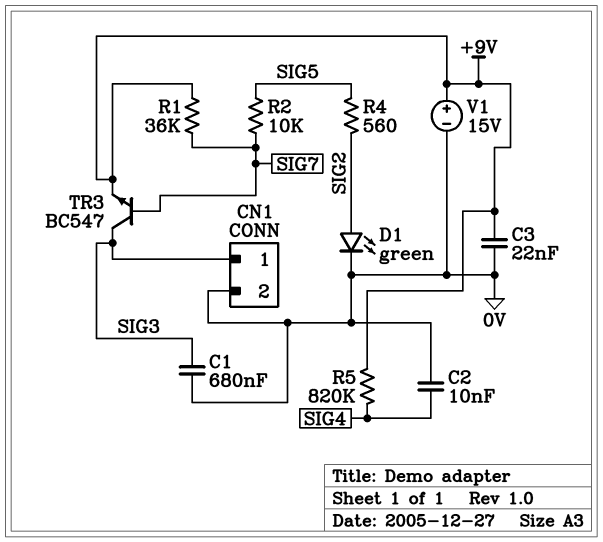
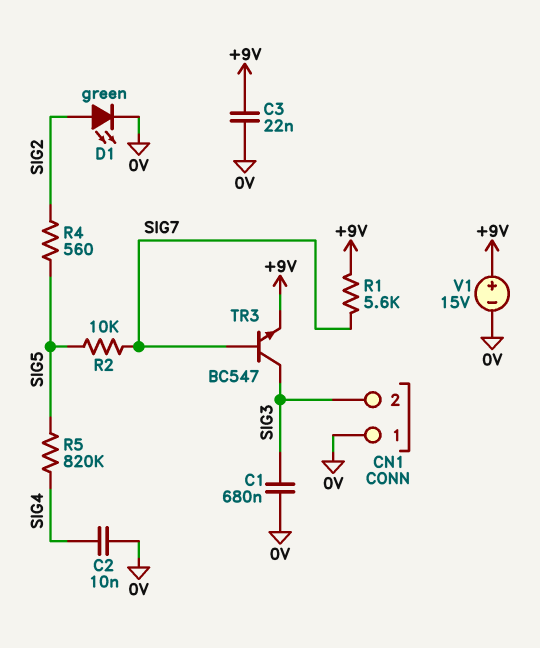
CN1 pin 1: SIG3 -> 0V
CN1 pin 2: 0V -> SIG3
R1: 36k (+9V, SIG7) -> 5.6k (+9V, SIG7)
R5: 820k (+9V, SIG4) -> 820k (SIG4, SIG5)

